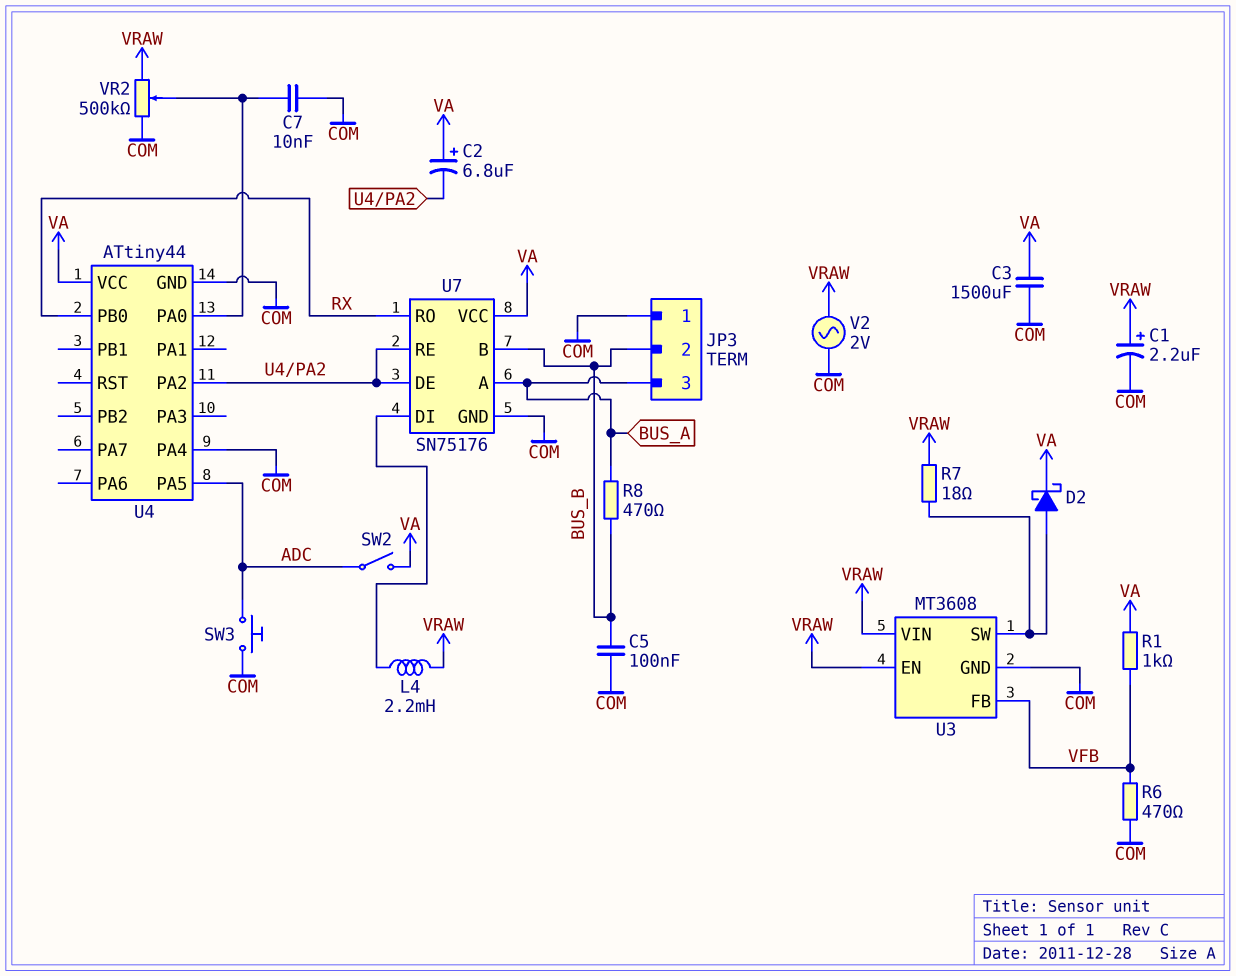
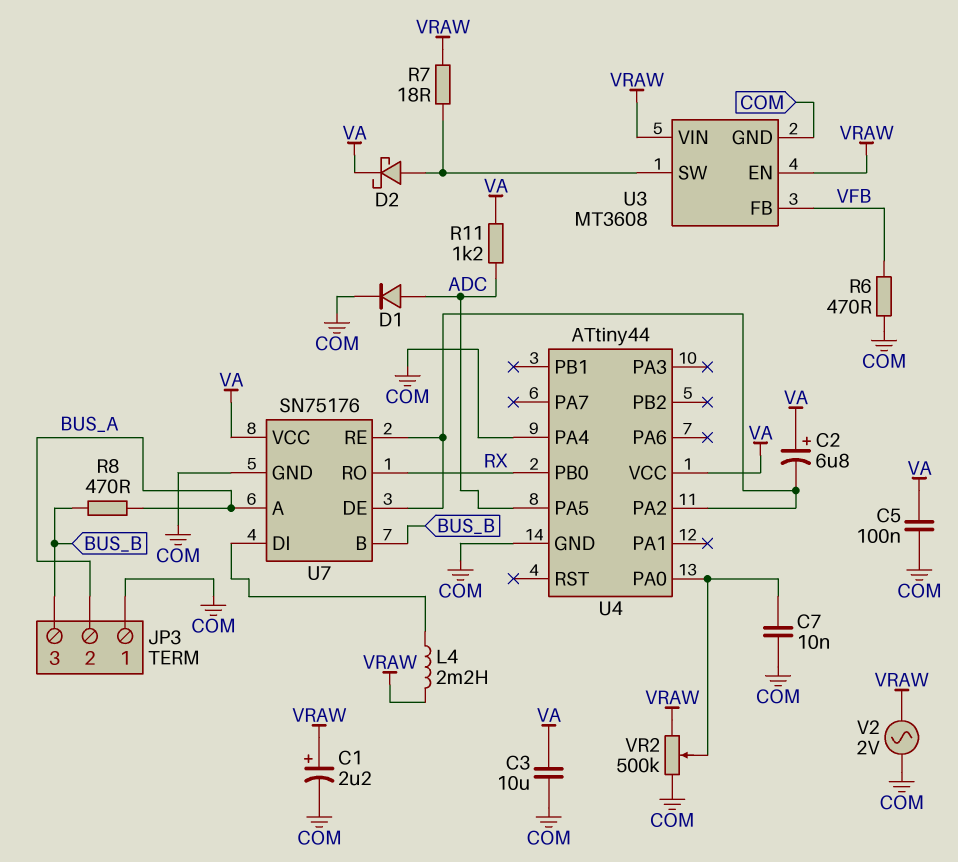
C3: 1500uF (COM, VA) -> 10uF (COM, VA)
C5: 100nF (BUS_B, COM) -> 100nF (COM, VA)
D1: none -> diode (A ADC, K COM)
JP3 pin 2: BUS_B -> BUS_A
JP3 pin 3: BUS_A -> BUS_B
R1: 1k (VA, VFB) -> none
R11: none -> 1.2k (ADC, VA)
SW2: switch (ADC, VA) -> none
SW3: button (ADC, COM) -> none

